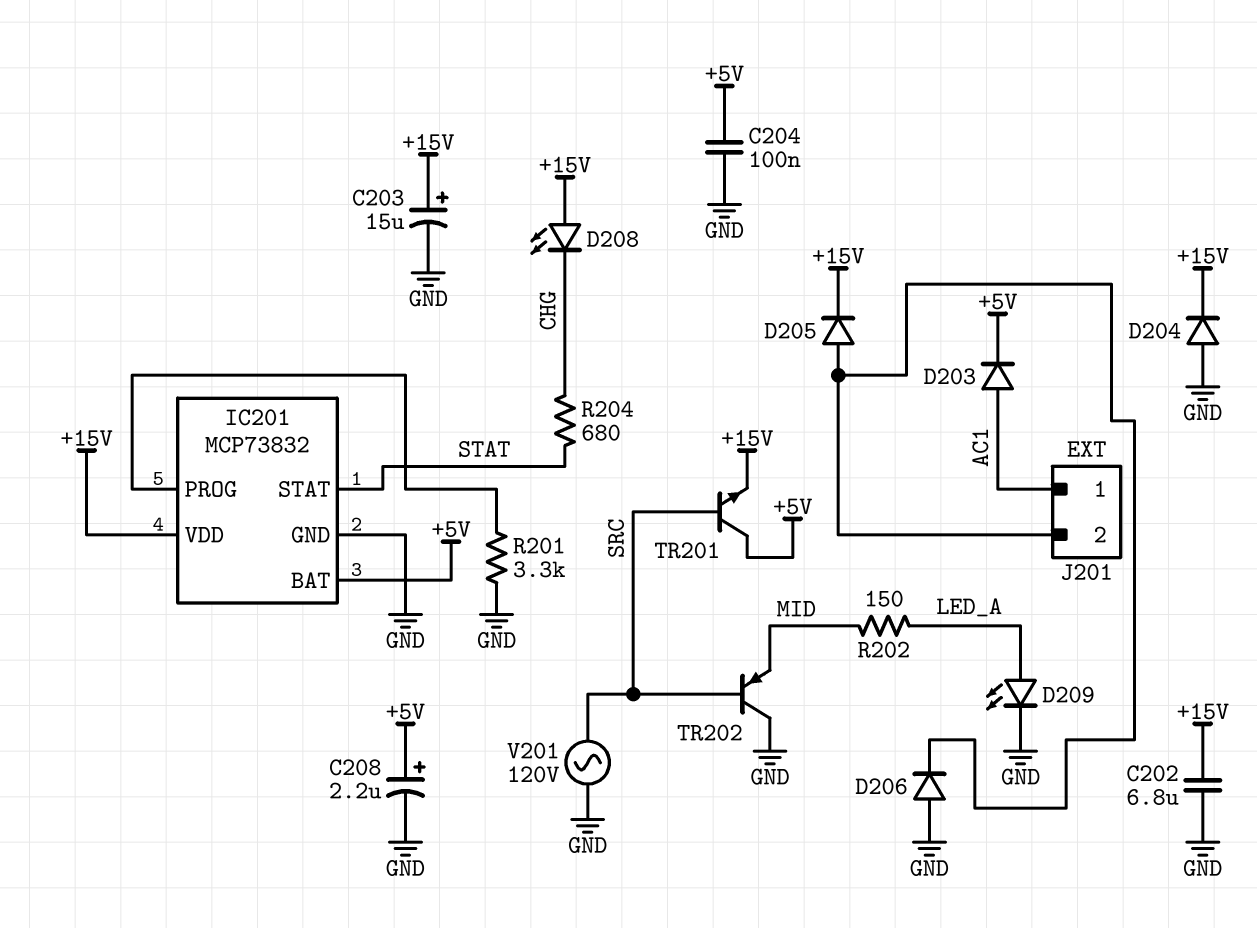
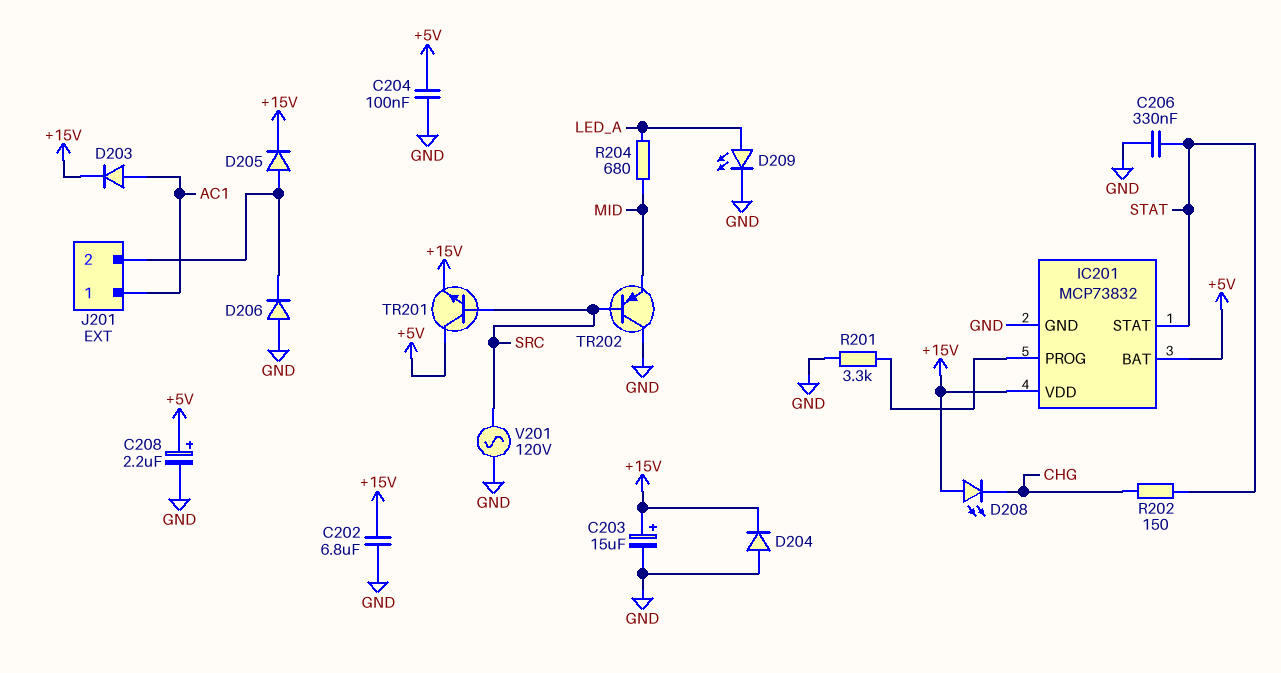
C206: none -> 330nF (GND, STAT)
D203: diode (A AC1, K +5V) -> diode (A AC1, K +15V)
R202: 150 (LED_A, MID) -> 150 (CHG, STAT)
R204: 680 (CHG, STAT) -> 680 (LED_A, MID)

